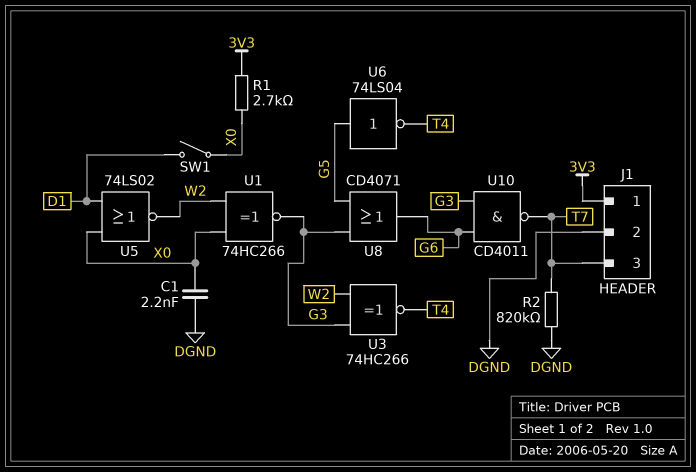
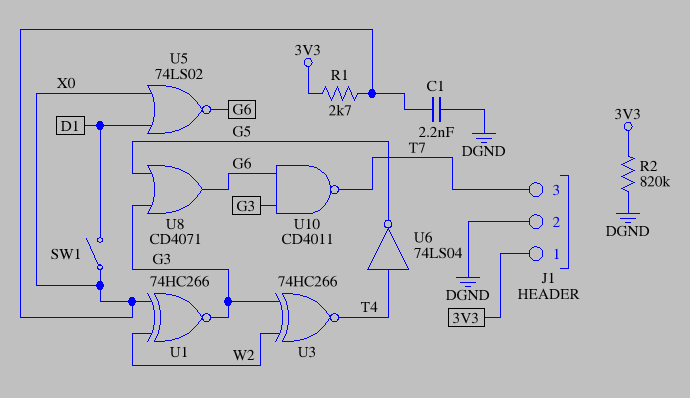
R2: 820k (DGND, T7) -> 820k (3V3, DGND)
U5: NOR 74LS02 (in D1, in X0, out W2) -> NOR 74LS02 (in D1, in X0, out G6)
U6: NOT 74LS04 (in G5, out T4) -> NOT 74LS04 (in T4, out G5)

